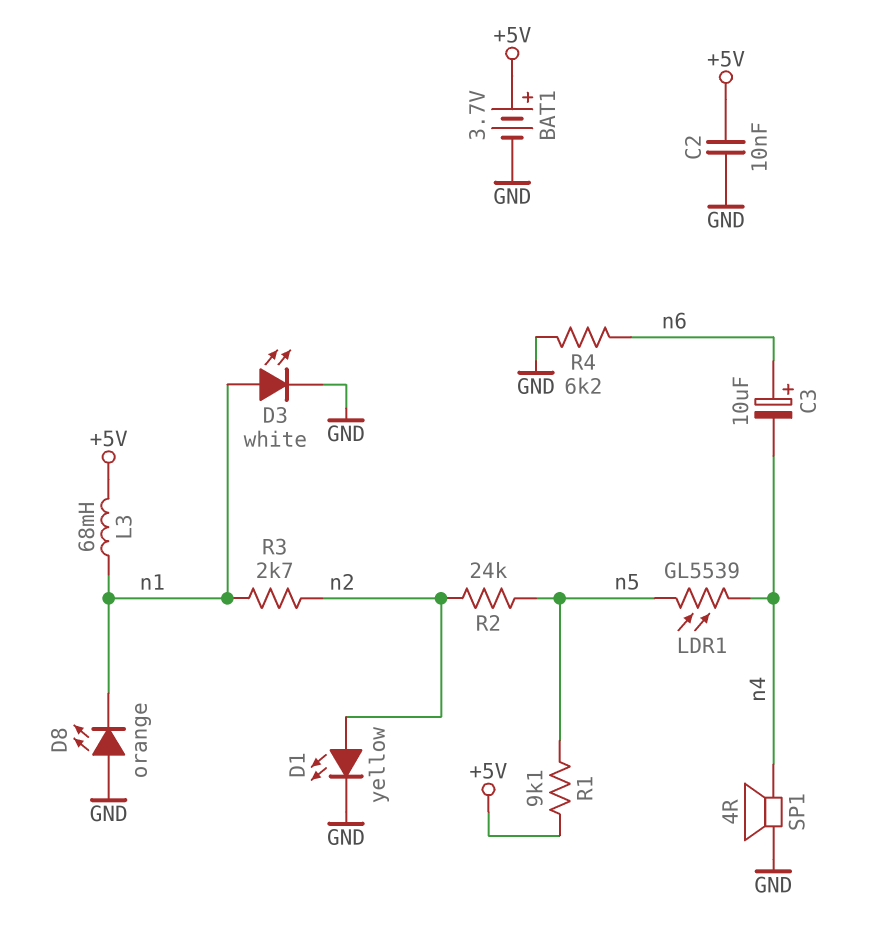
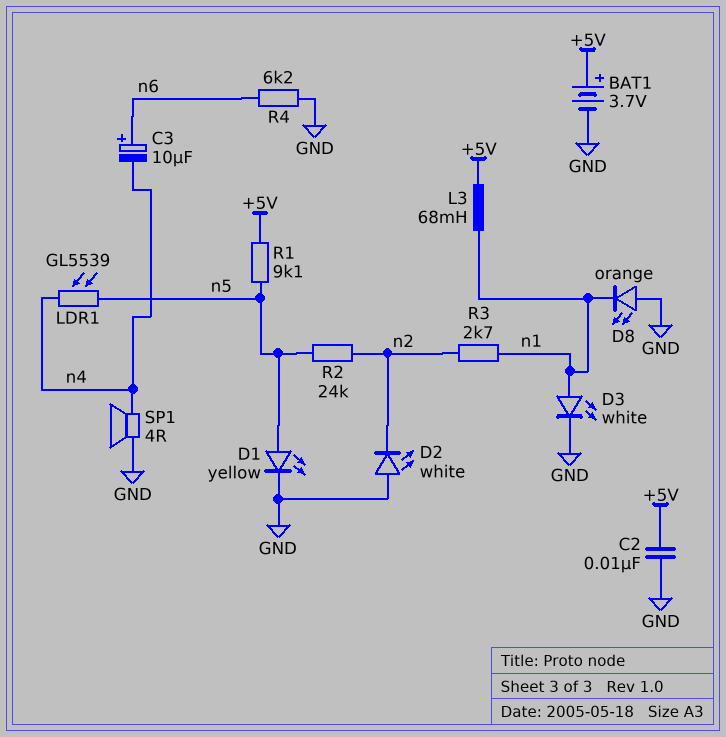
D1: LED yellow (A n2, K GND) -> LED yellow (A n5, K GND)
D2: none -> LED white (A GND, K n2)

